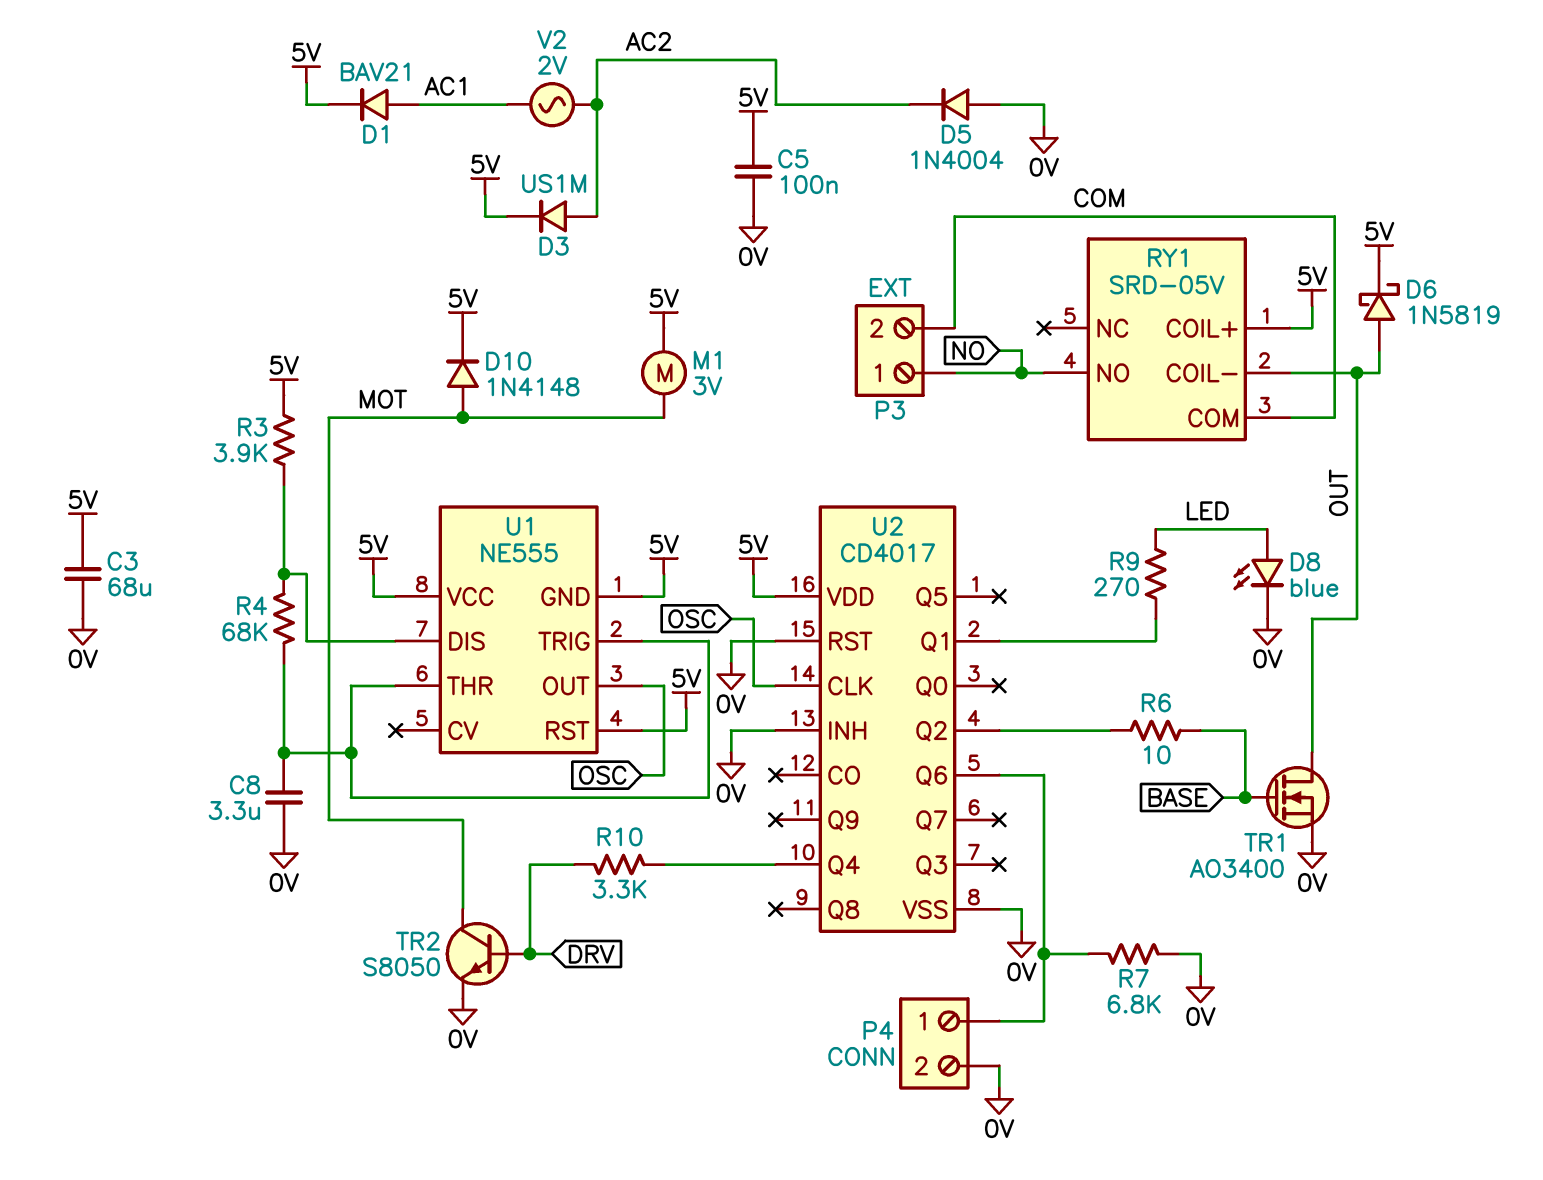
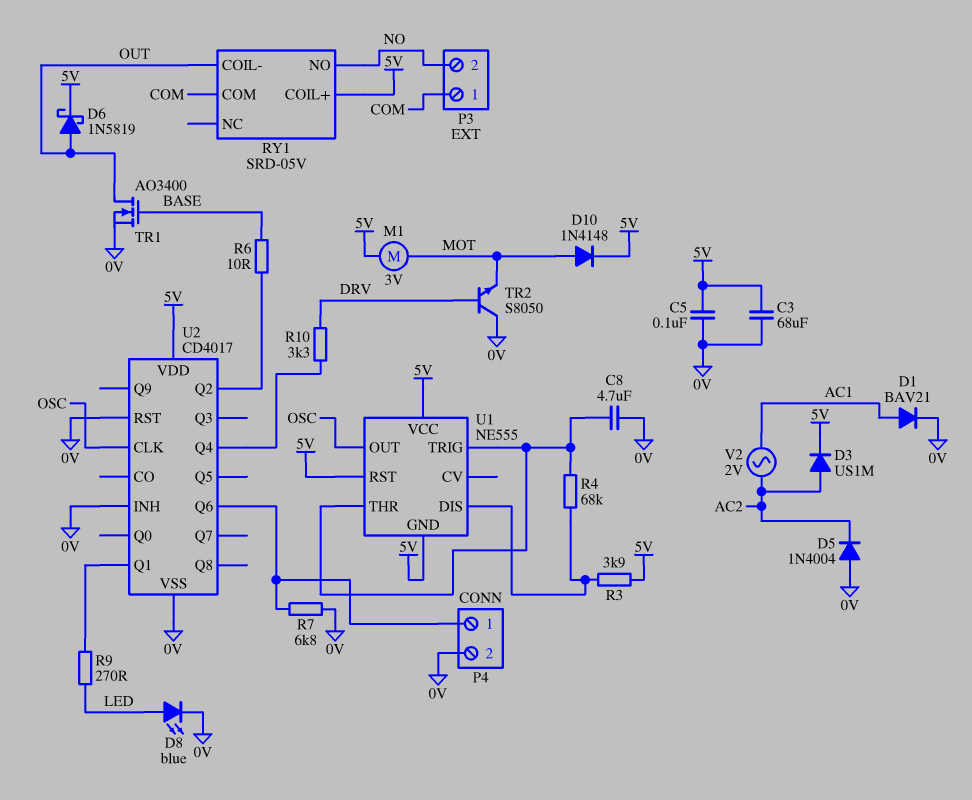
C8: 3.3uF (0V, U1/THR) -> 4.7uF (0V, U1/THR)
D1: diode BAV21 (A AC1, K 5V) -> diode BAV21 (A AC1, K 0V)
P3 pin 1: NO -> COM
P3 pin 2: COM -> NO
TR2: NPN S8050 (B DRV, C MOT, E 0V) -> NPN S8050 (B DRV, C 0V, E MOT)

